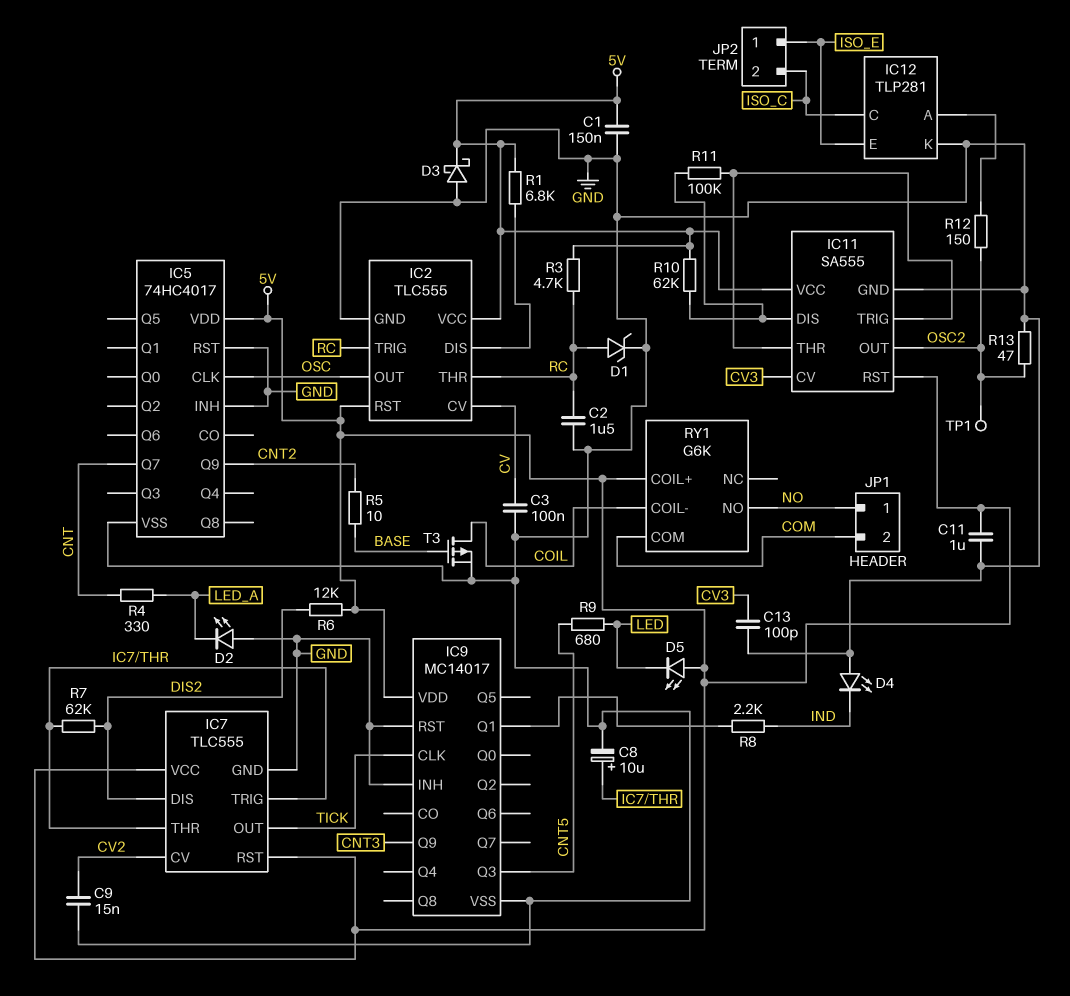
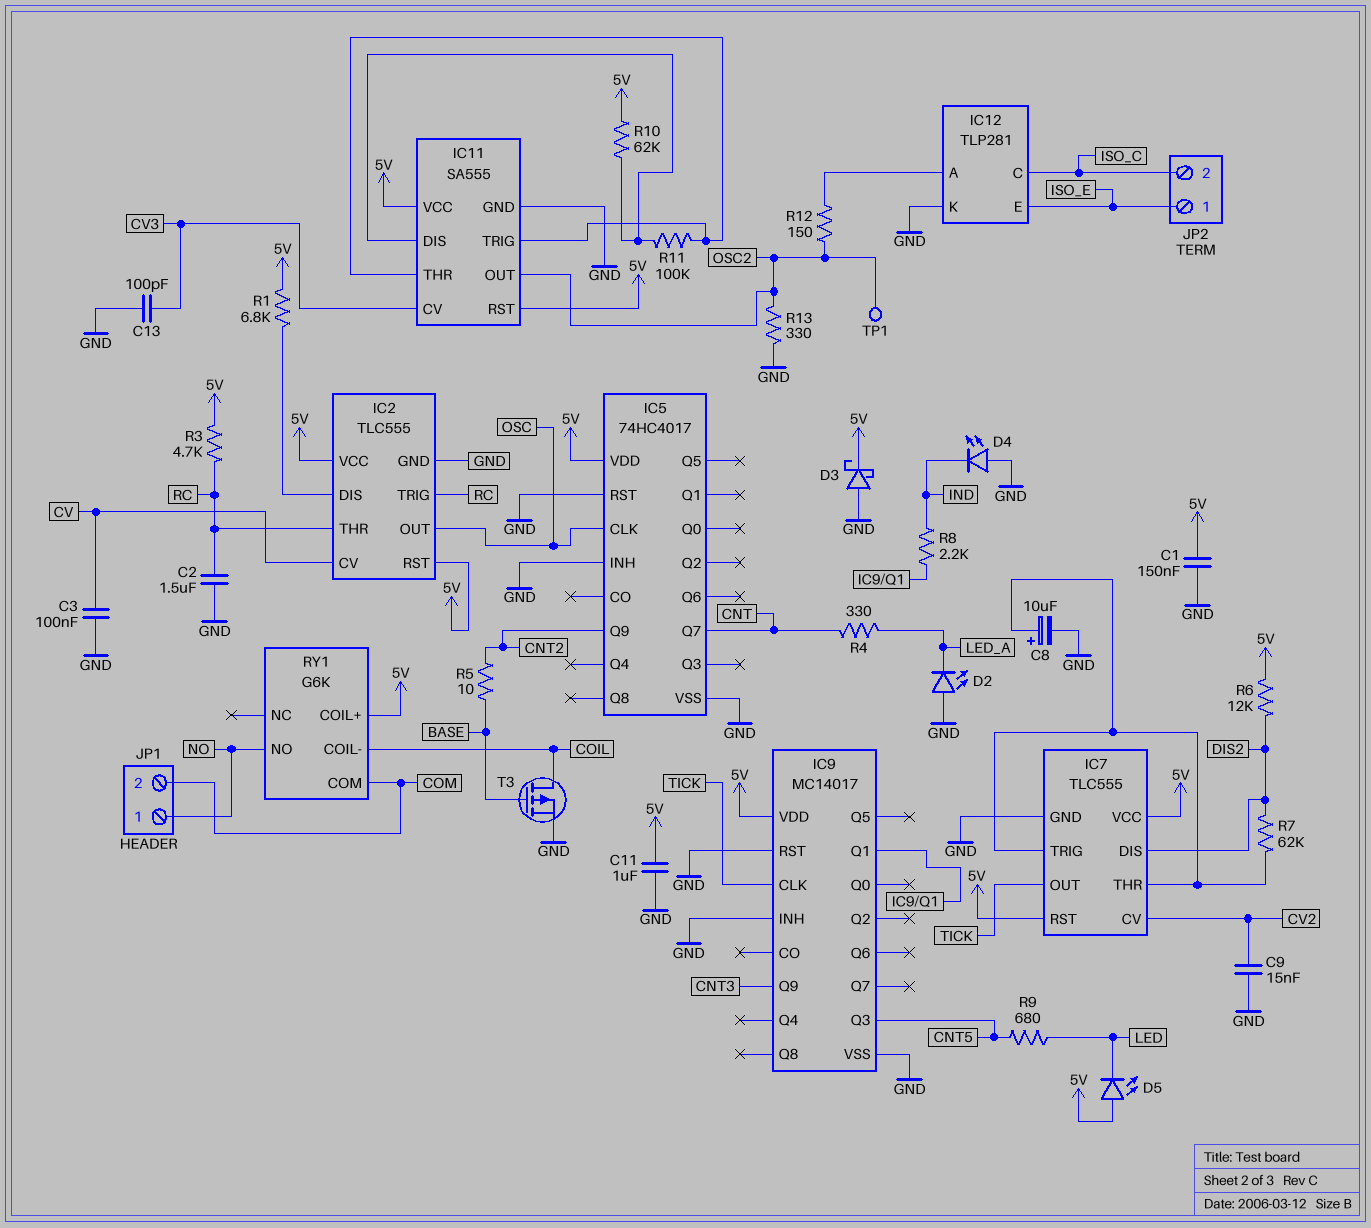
D1: zener (A RC, K GND) -> none
R13: 47 (GND, OSC2) -> 330 (GND, OSC2)

